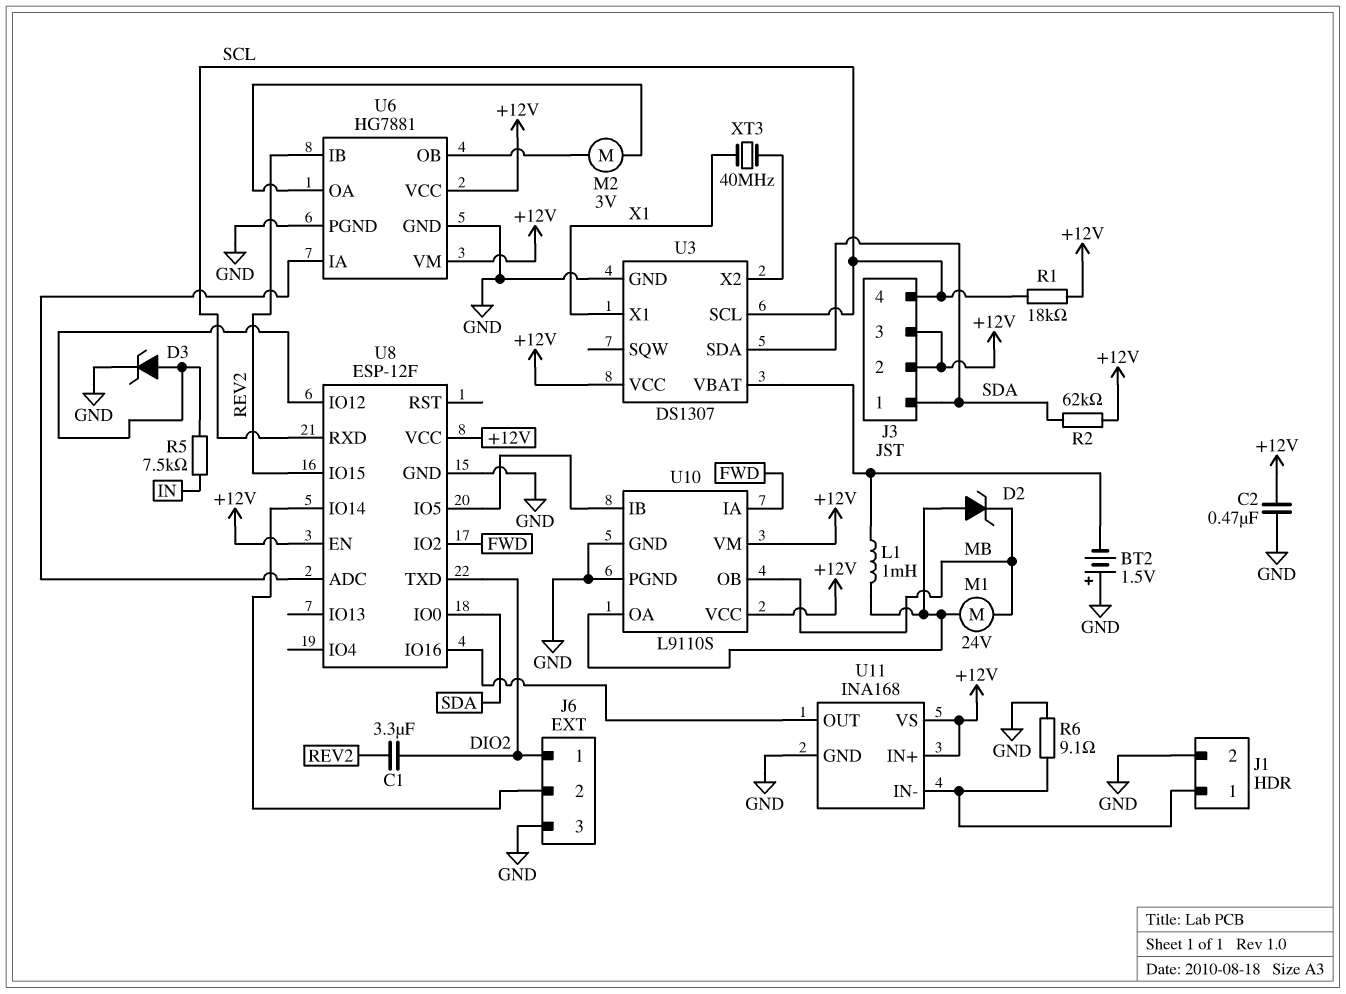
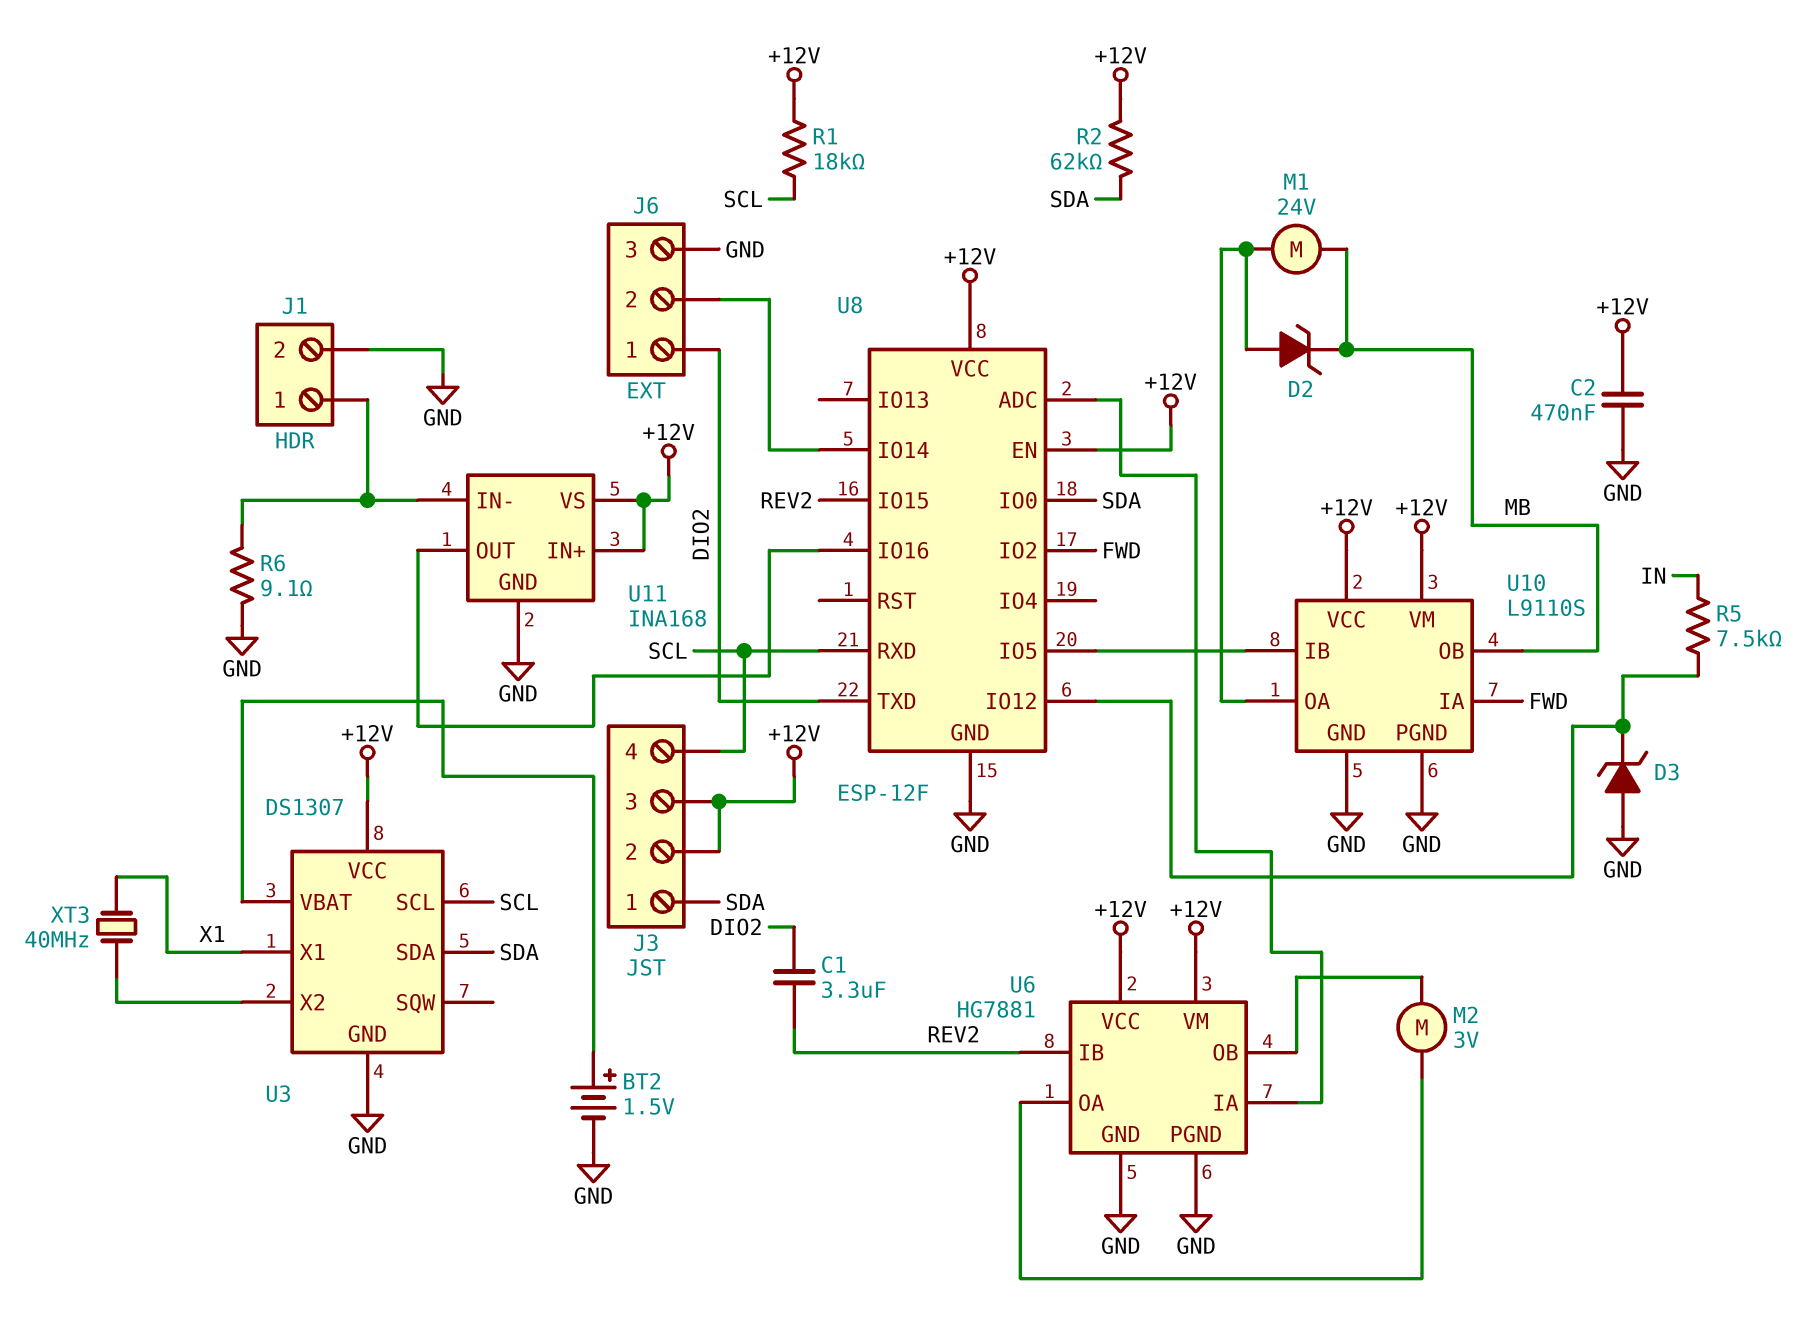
BT2: 1.5V (plus GND, minus U3/VBAT) -> 1.5V (plus U3/VBAT, minus GND)
D3: zener (A U8/IO12, K GND) -> zener (A GND, K U8/IO12)
L1: 1mH (U3/VBAT, U10/OA) -> none

